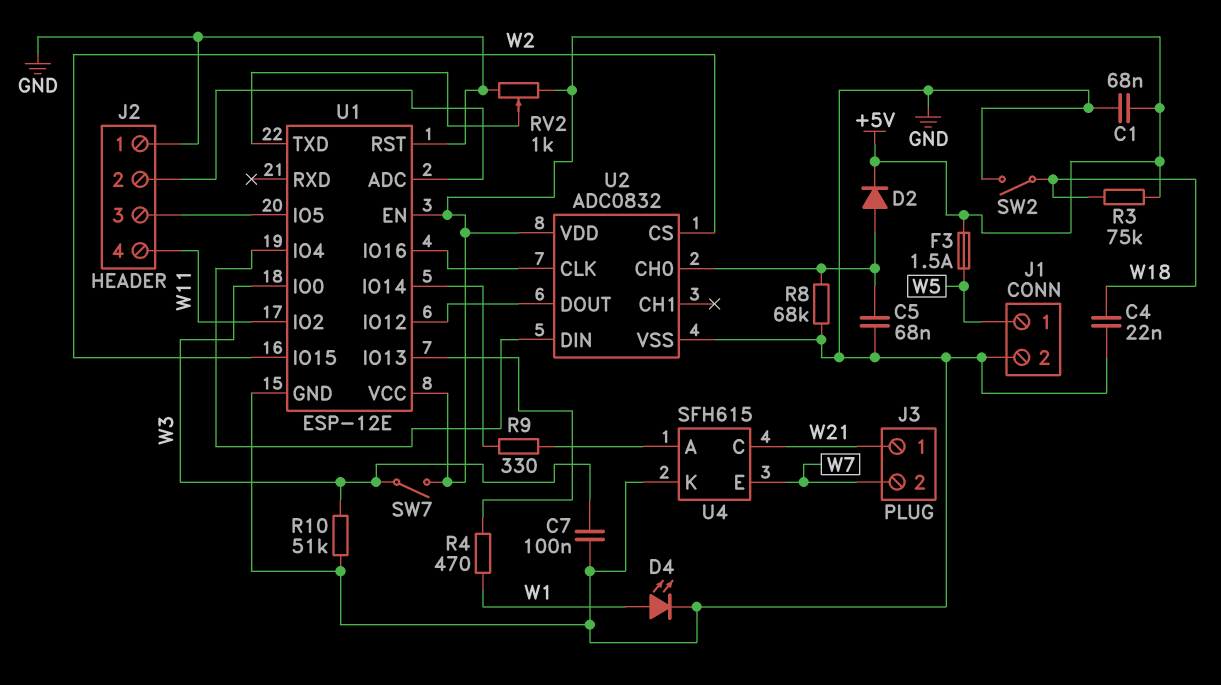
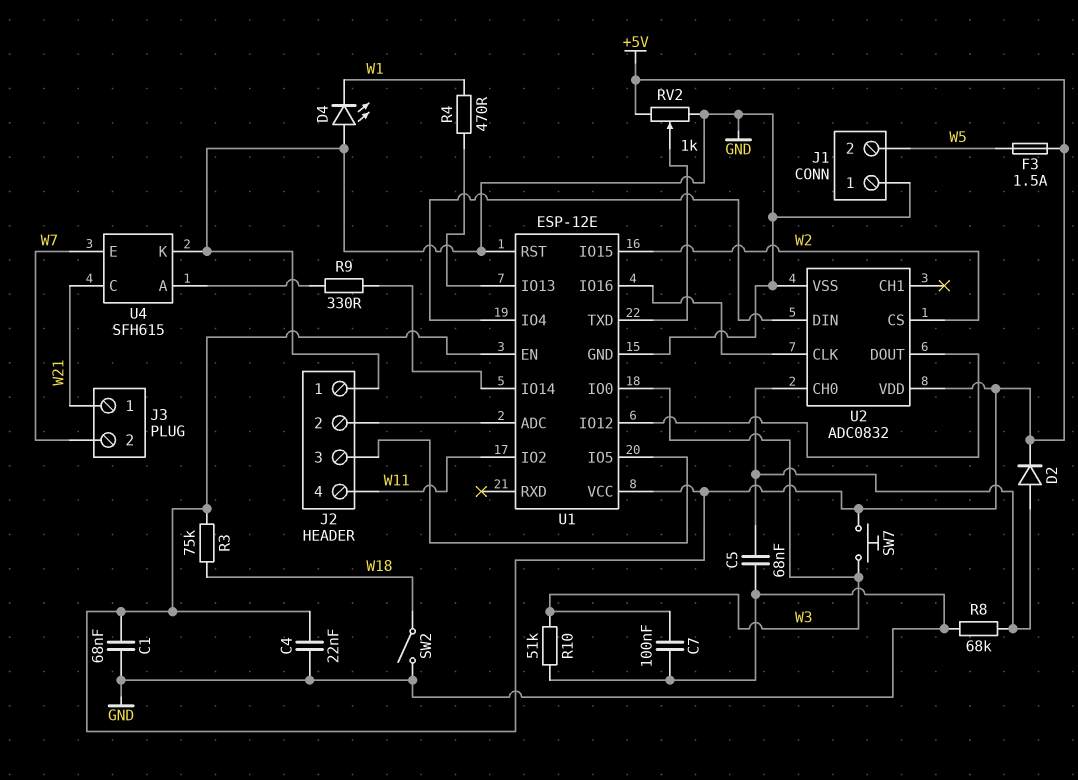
C4: 22nF (GND, W18) -> 22nF (+5V, GND)
D4: LED (A W1, K GND) -> LED (A GND, K W1)
J1 pin 1: W5 -> GND
J1 pin 2: GND -> W5
SW7: switch (+5V, W3) -> button (+5V, W3)

